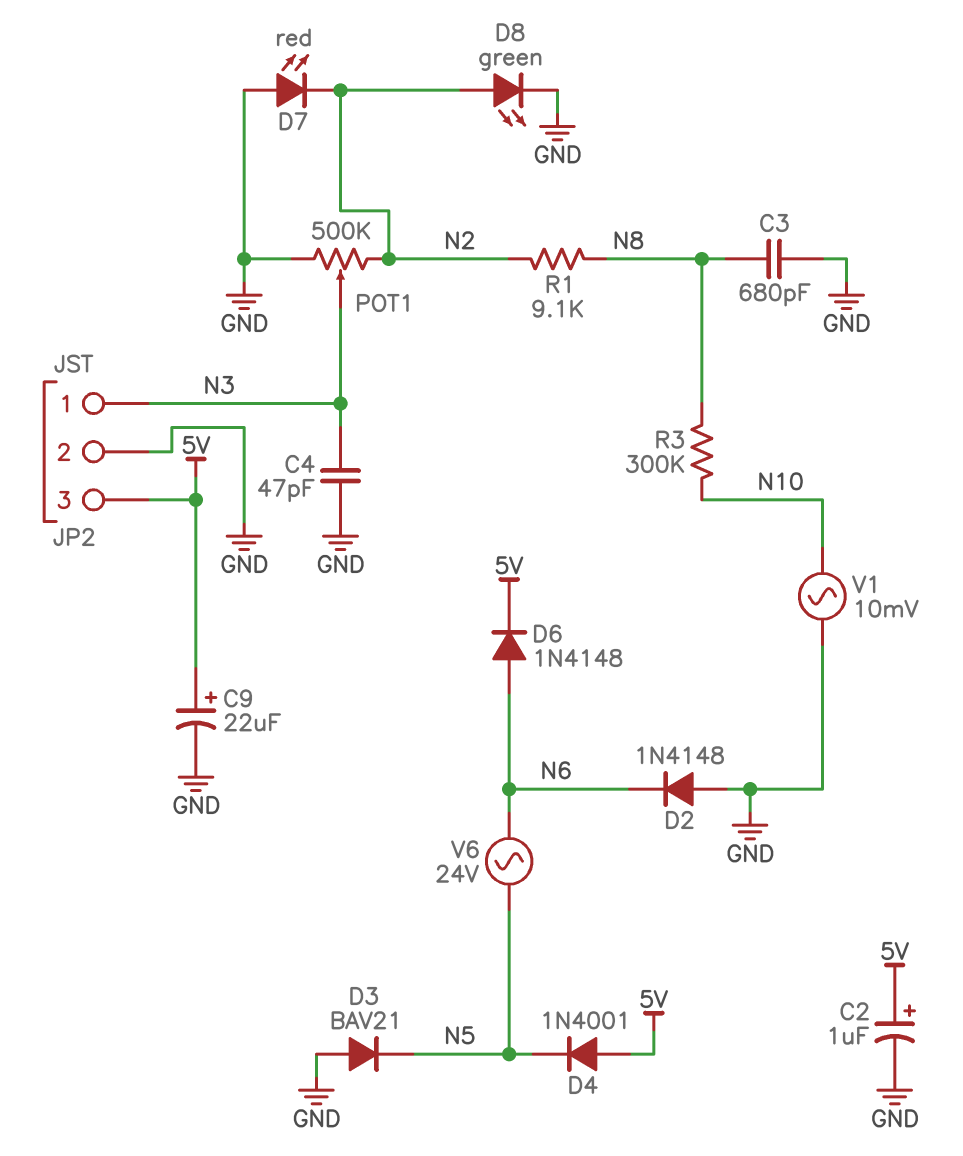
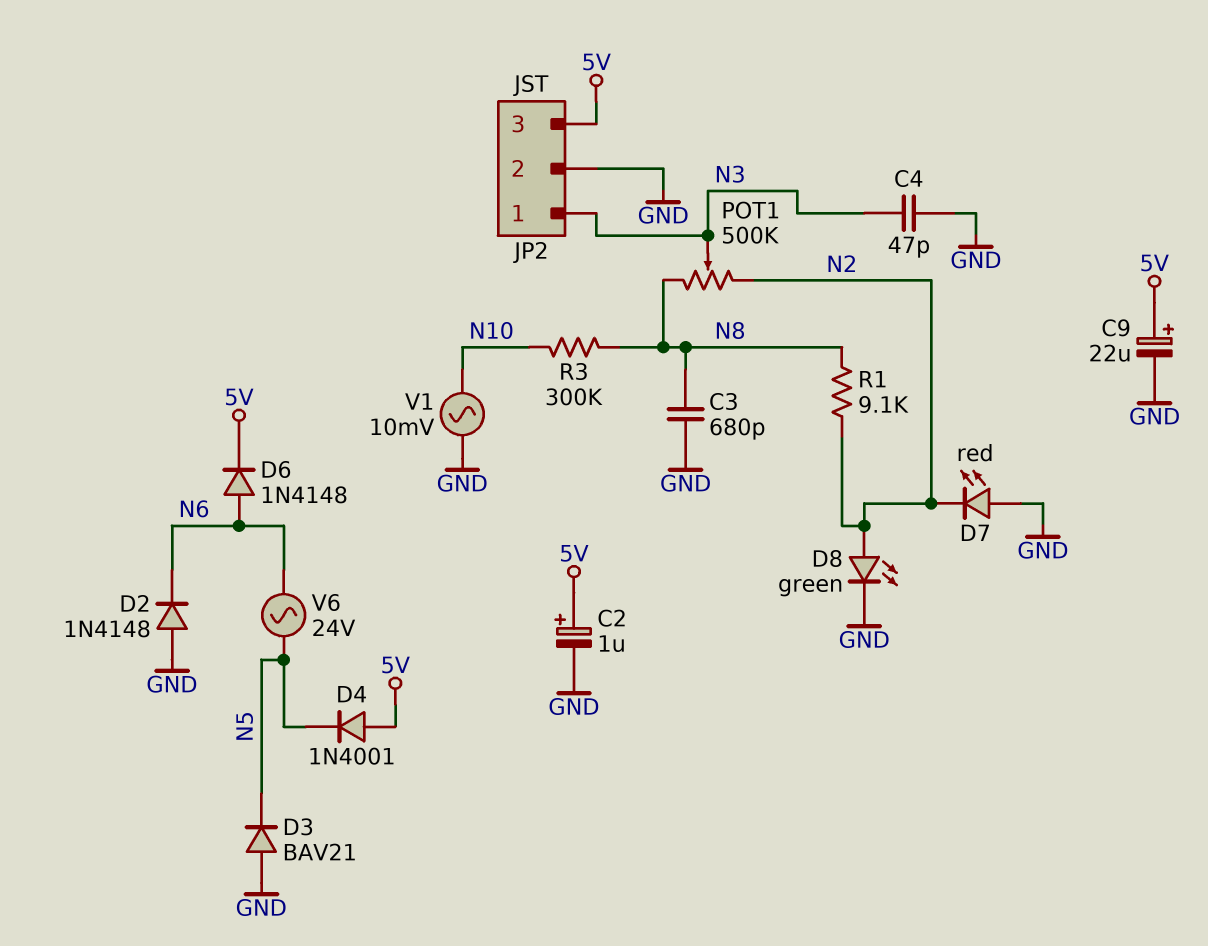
POT1: 500k (GND, N2, wiper N3) -> 500k (N2, N8, wiper N3)

